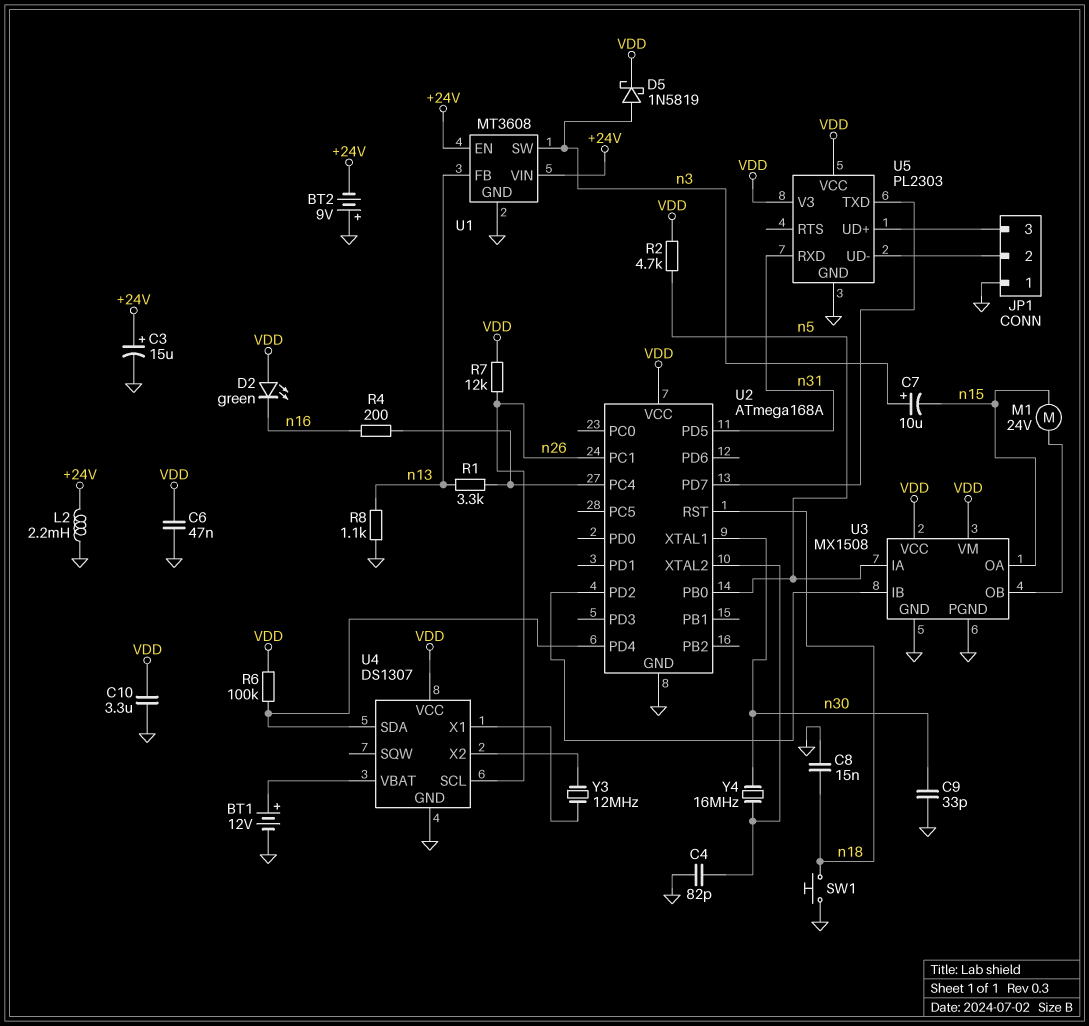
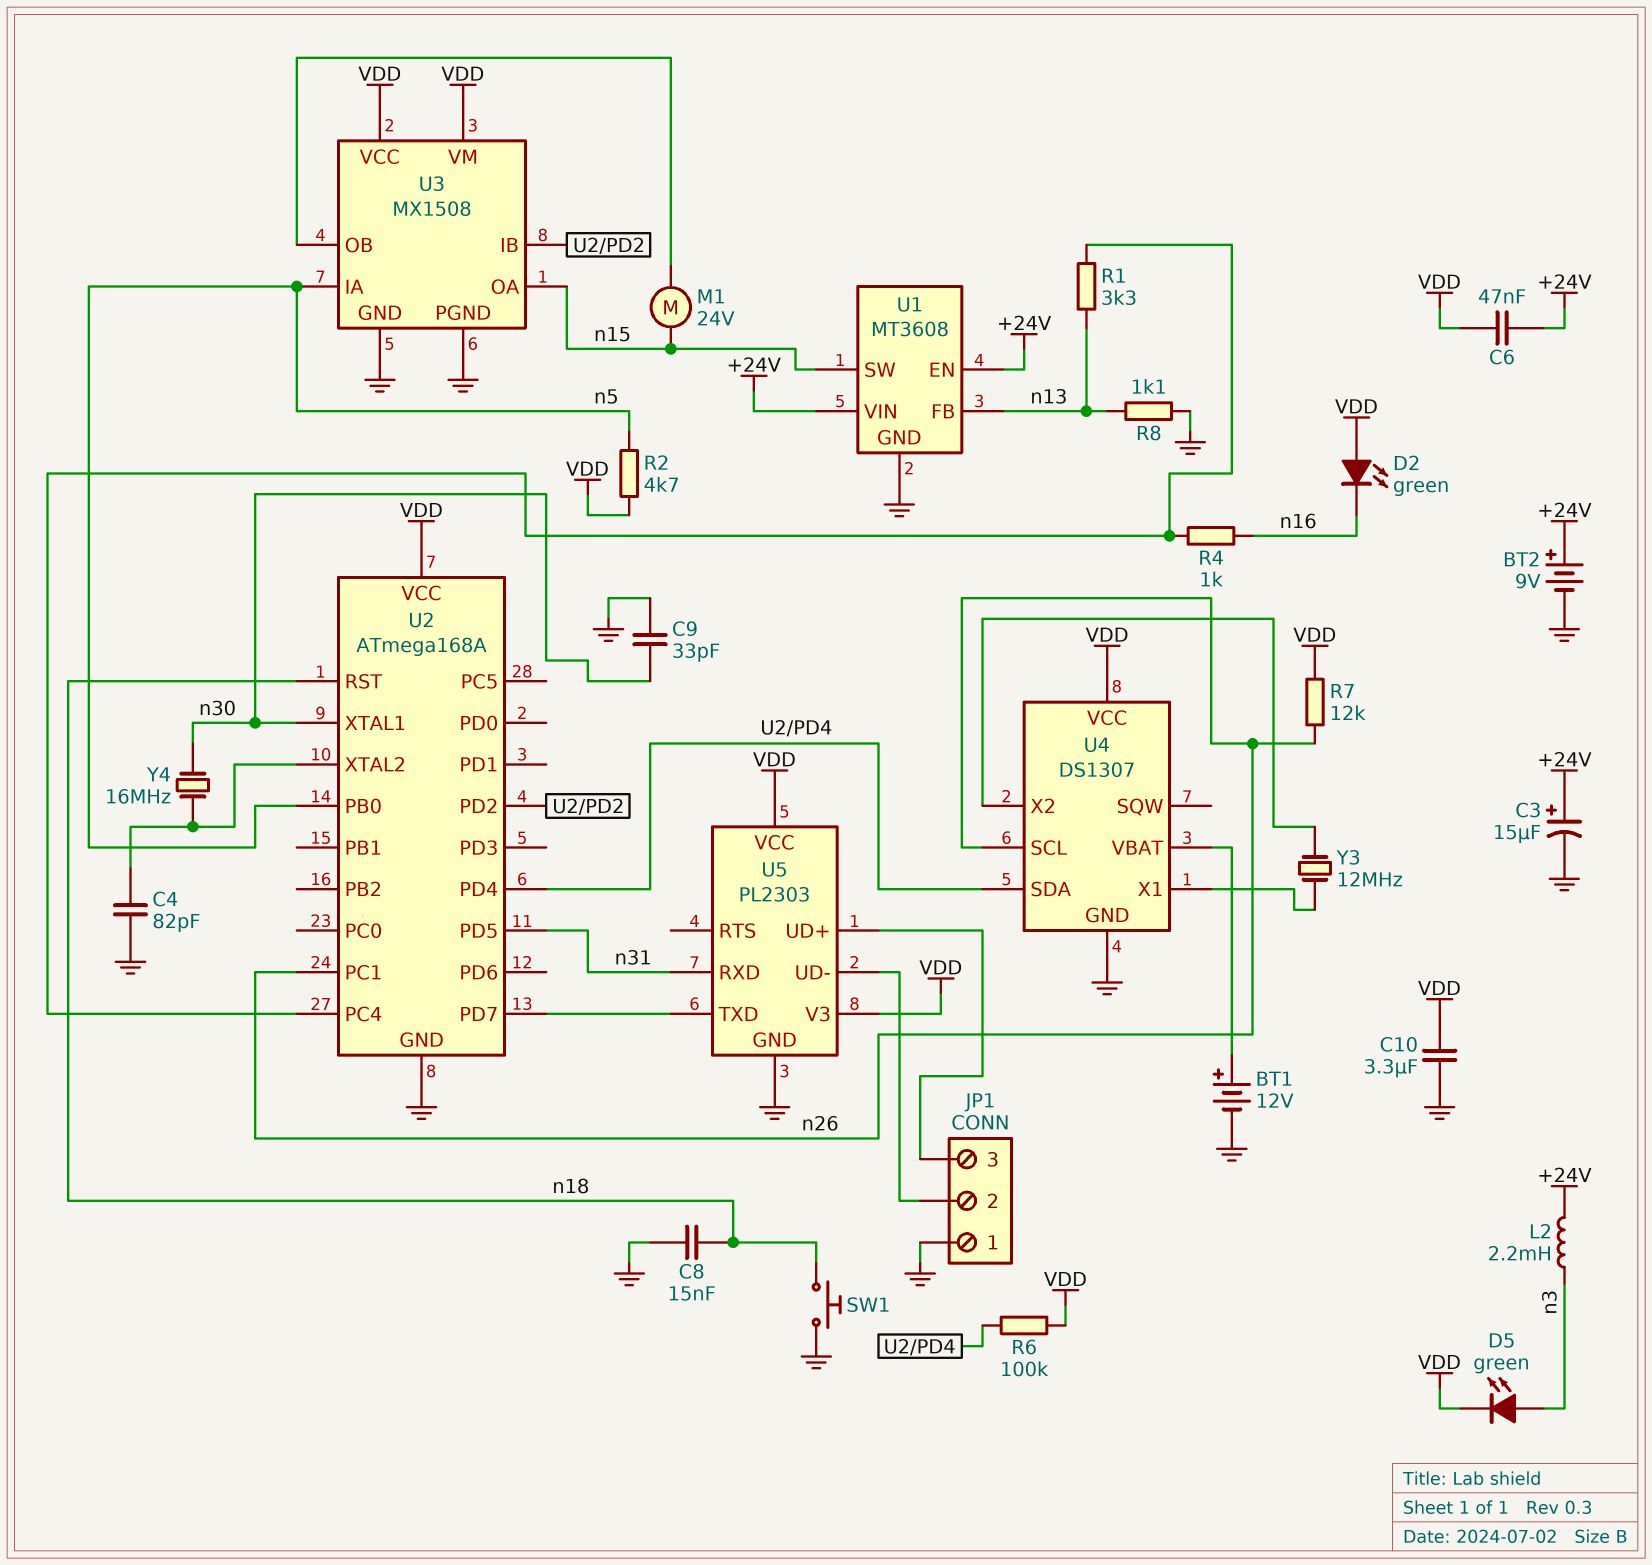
BT2: 9V (plus GND, minus +24V) -> 9V (plus +24V, minus GND)
C6: 47nF (GND, VDD) -> 47nF (+24V, VDD)
C7: 10uF (plus n3, minus n15) -> none
D5: schottky 1N5819 (A n3, K VDD) -> LED green (A n3, K VDD)
L2: 2.2mH (+24V, GND) -> 2.2mH (+24V, n3)
R4: 200 (U2/PC4, n16) -> 1k (U2/PC4, n16)
U1 pin SW: n3 -> n15

